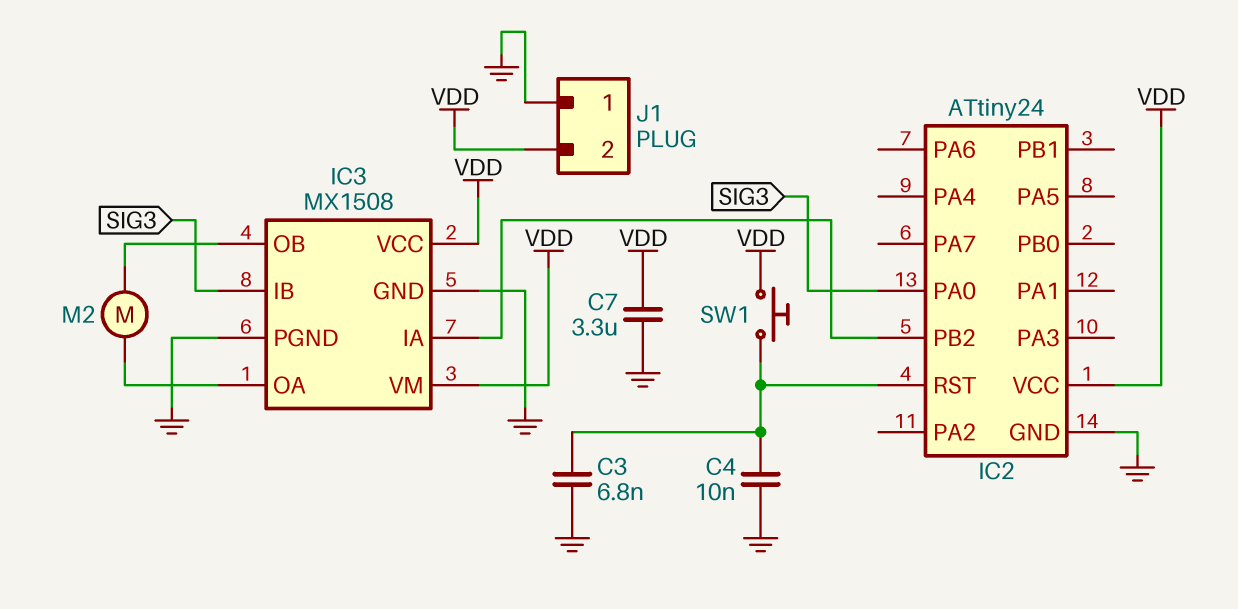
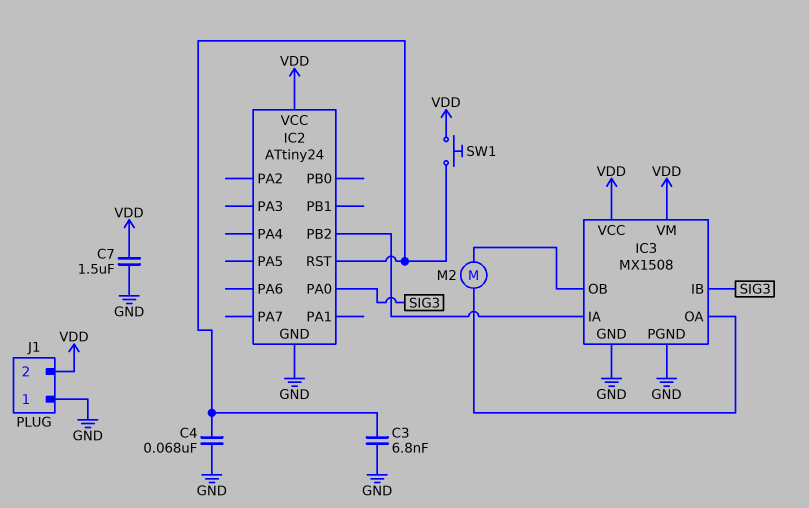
C4: 10nF (GND, IC2/RST) -> 68nF (GND, IC2/RST)
C7: 3.3uF (GND, VDD) -> 1.5uF (GND, VDD)

